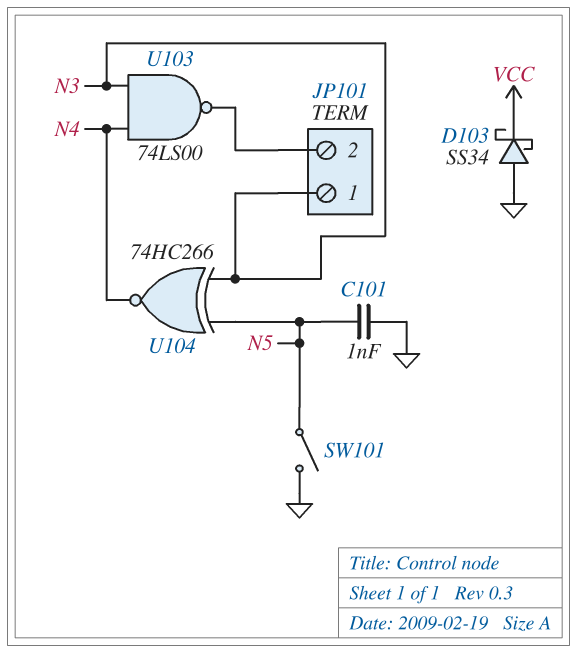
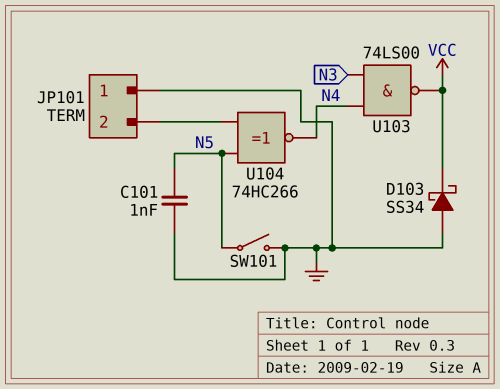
JP101 pin 1: N3 -> GND
U103: NAND 74LS00 (in N3, in N4, out JP101/2) -> NAND 74LS00 (in N3, in N4, out VCC)
U104: XNOR 74HC266 (in N3, in N5, out N4) -> XNOR 74HC266 (in JP101/2, in N5, out N4)

